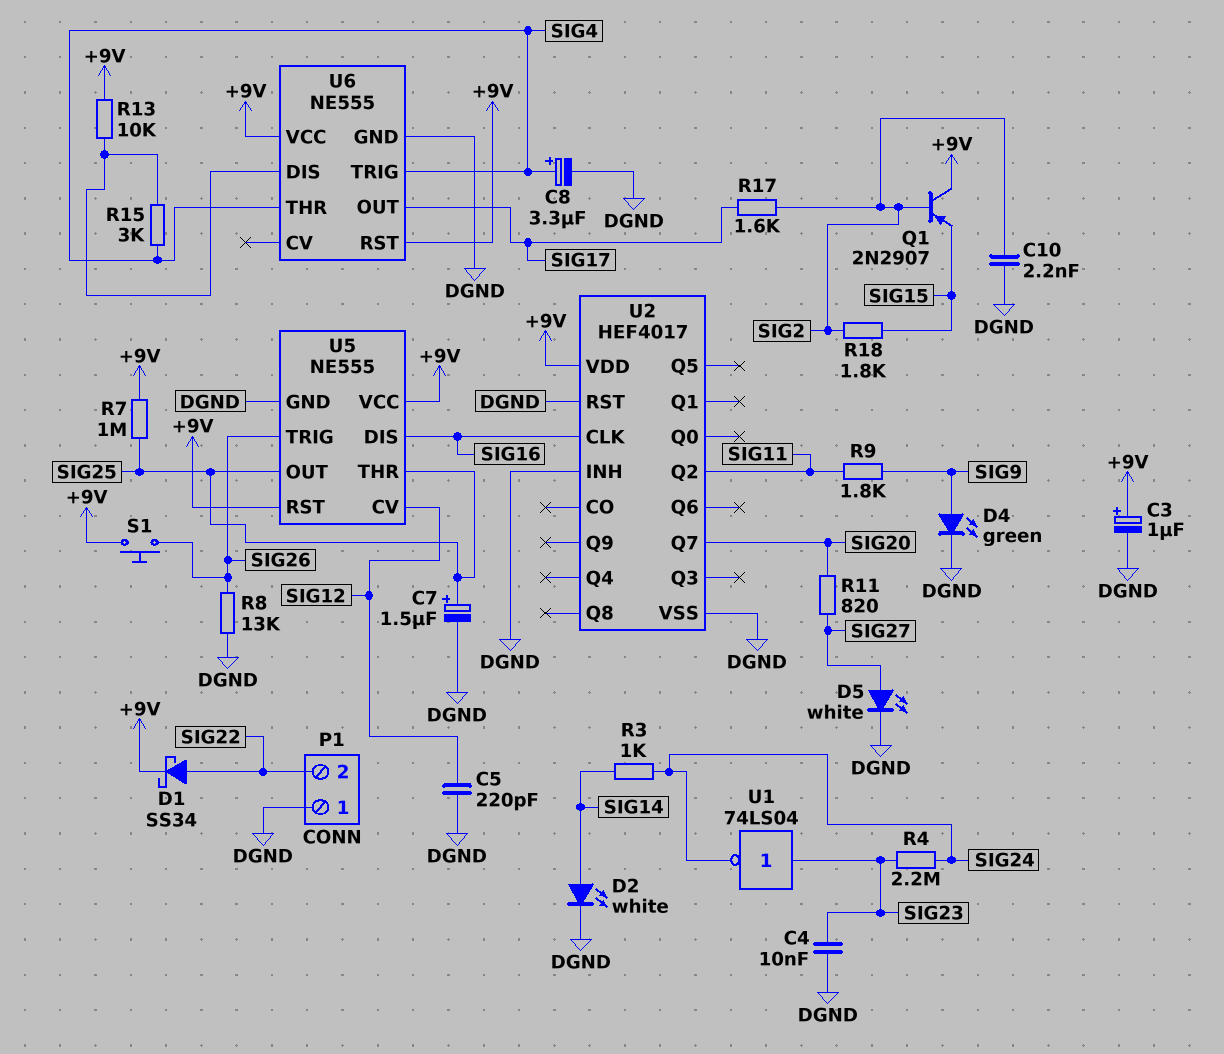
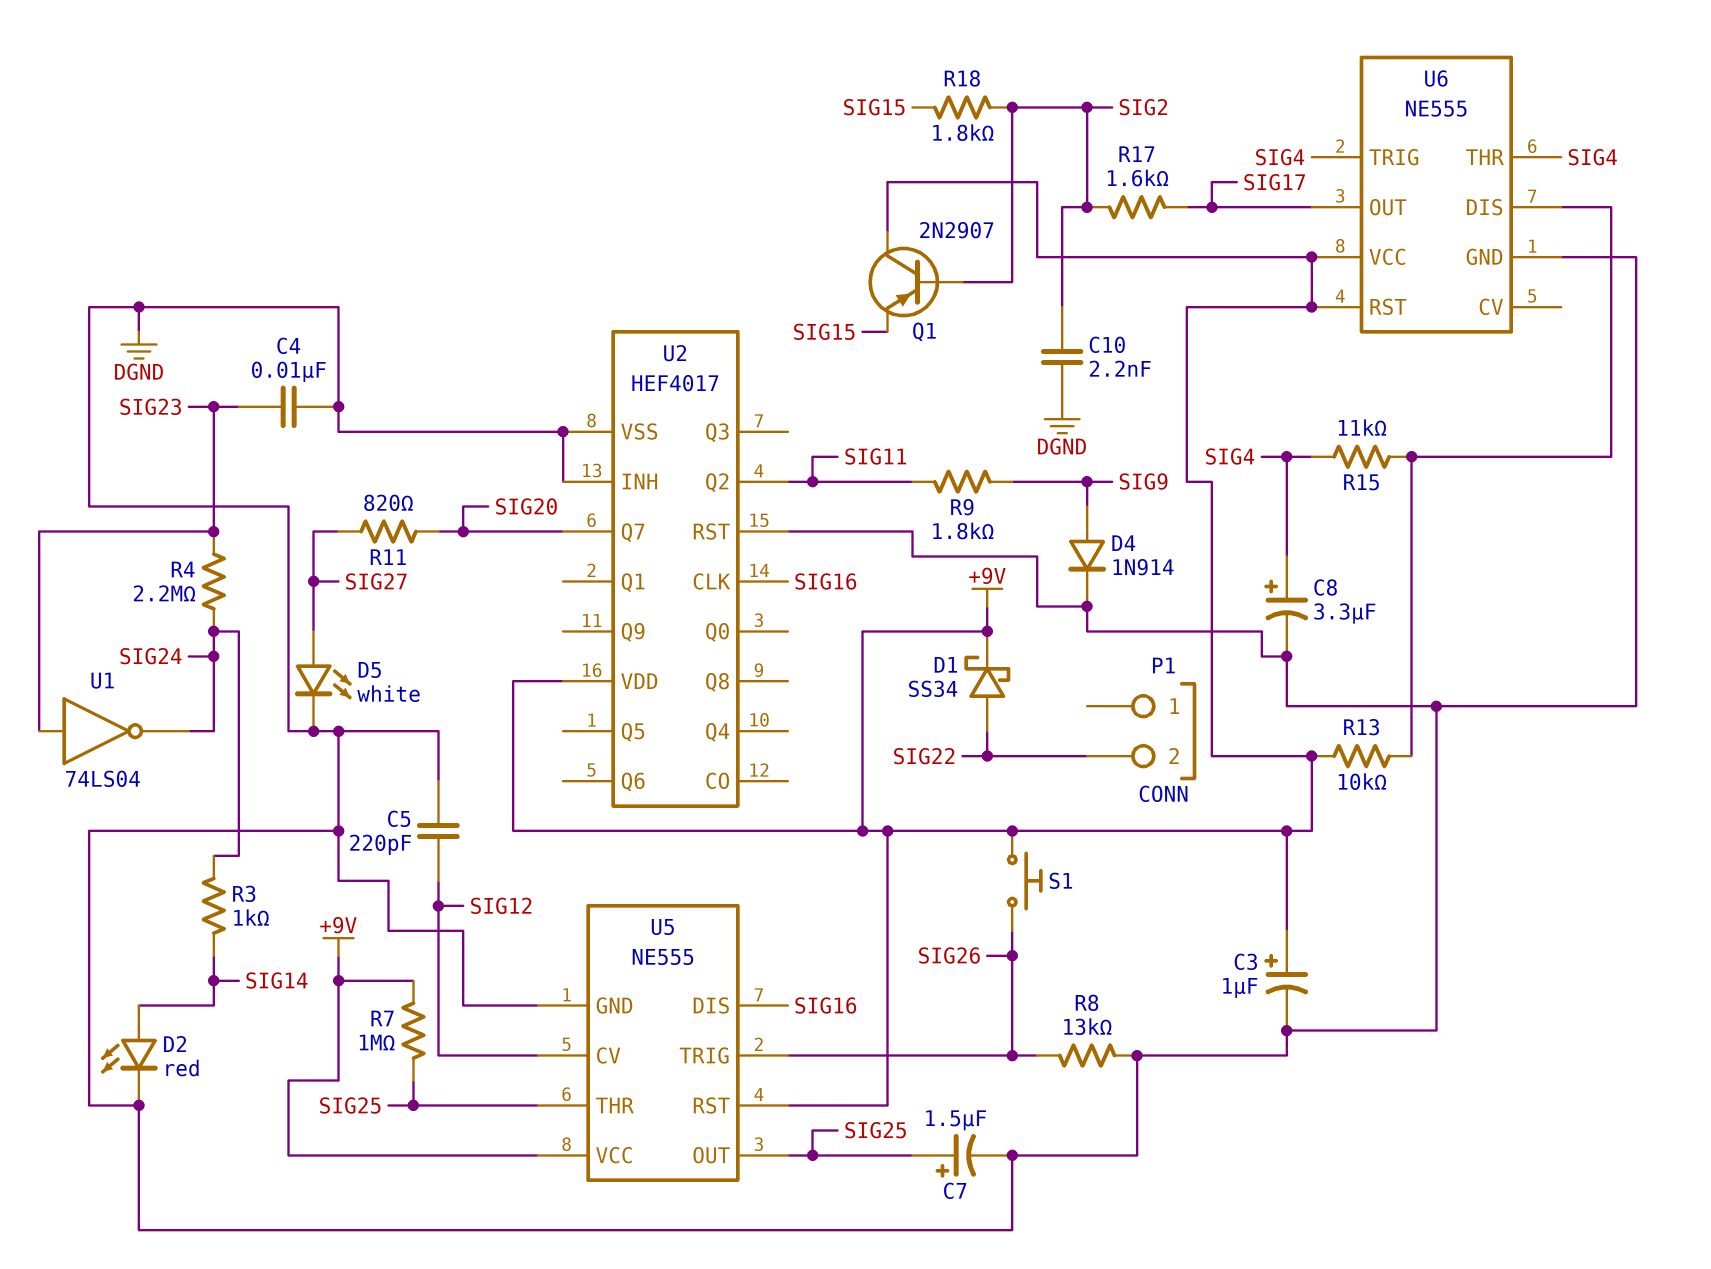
D2: LED white (A SIG14, K DGND) -> LED red (A SIG14, K DGND)
D4: LED green (A SIG9, K DGND) -> diode 1N914 (A SIG9, K DGND)
P1 pin 1: DGND -> none
R15: 3k (SIG4, U6/DIS) -> 11k (SIG4, U6/DIS)

